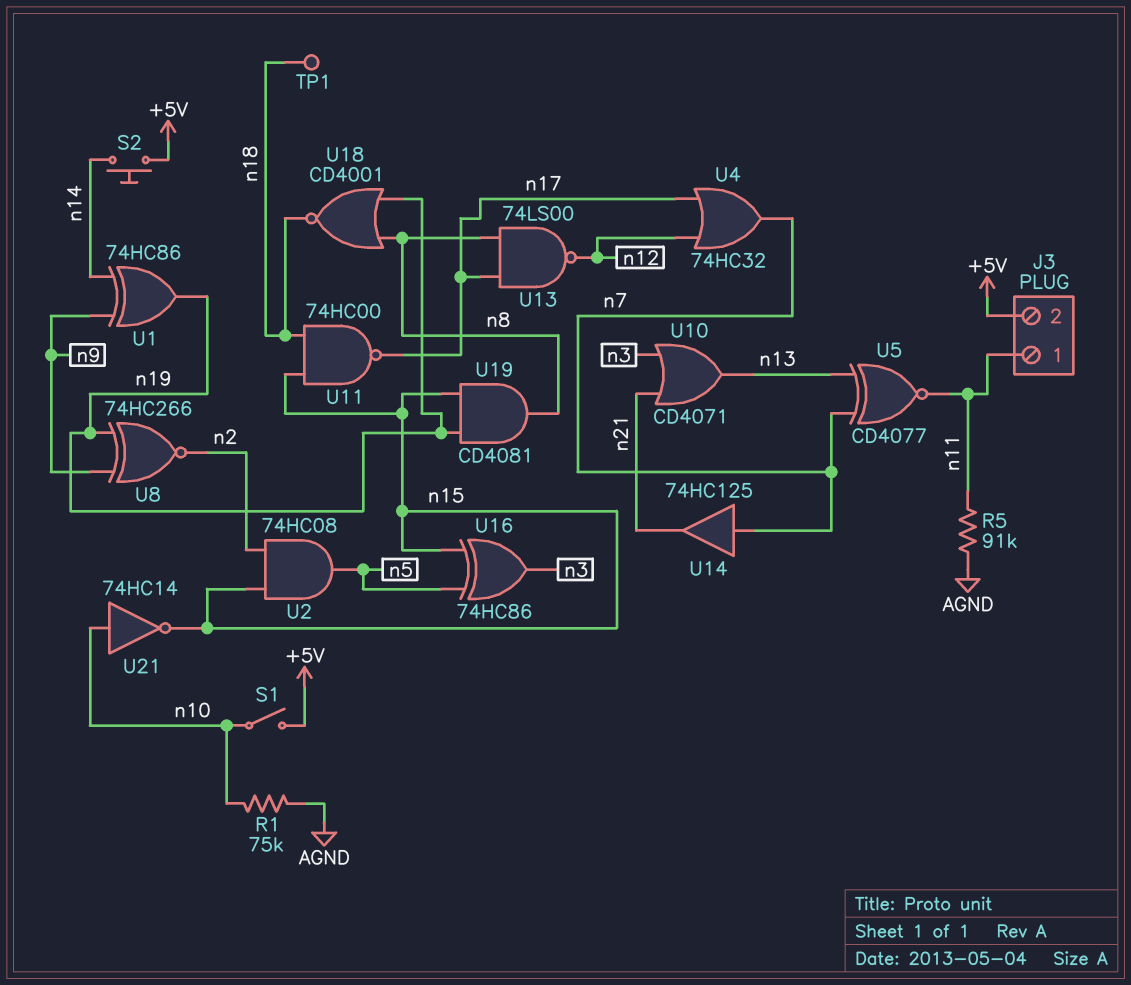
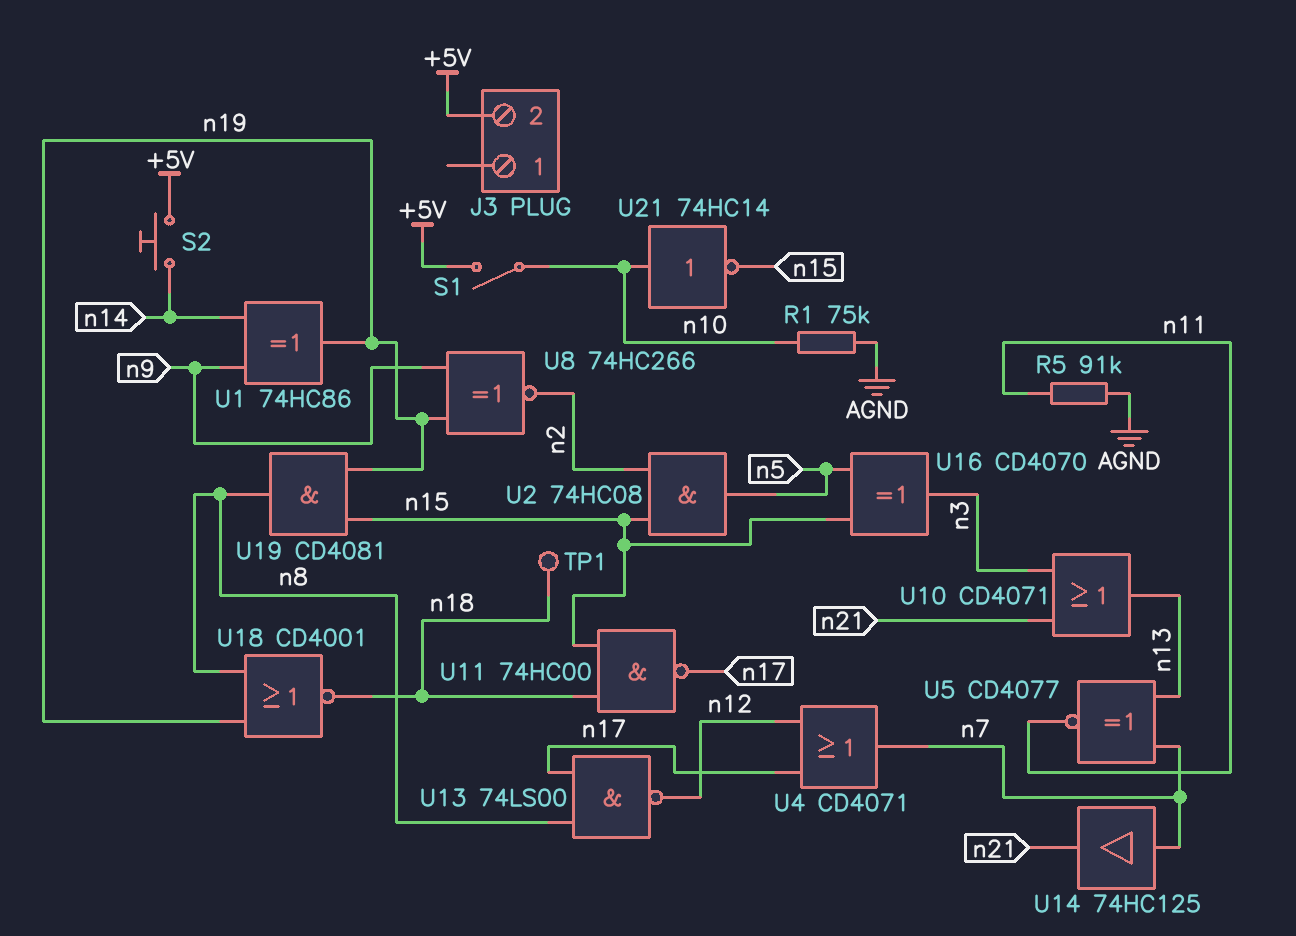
J3 pin 1: n11 -> none
U4: OR 74HC32 (in n12, in n17, out n7) -> OR CD4071 (in n12, in n17, out n7)
U16: XOR 74HC86 (in n5, in n15, out n3) -> XOR CD4070 (in n5, in n15, out n3)

